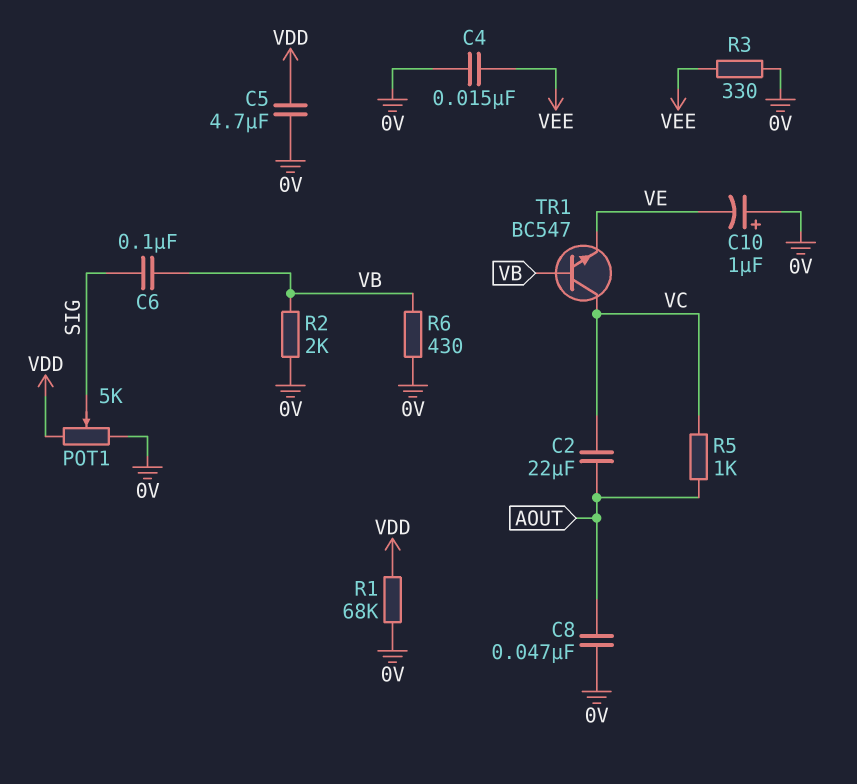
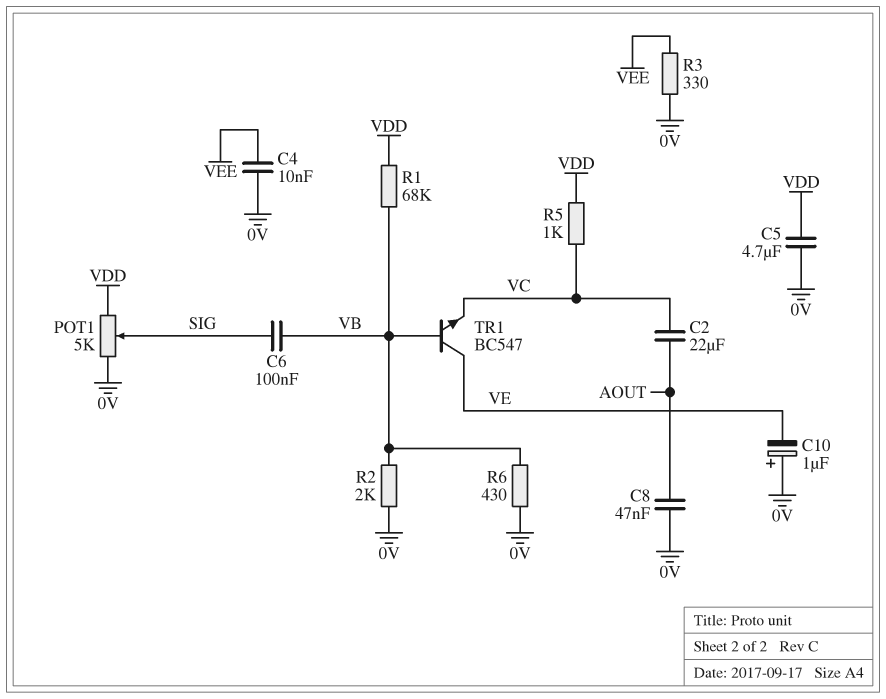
C4: 15nF (0V, VEE) -> 10nF (0V, VEE)
R1: 68k (0V, VDD) -> 68k (VB, VDD)
R5: 1k (AOUT, VC) -> 1k (VC, VDD)
TR1: NPN BC547 (B VB, C VC, E VE) -> NPN BC547 (B VB, C VE, E VC)

